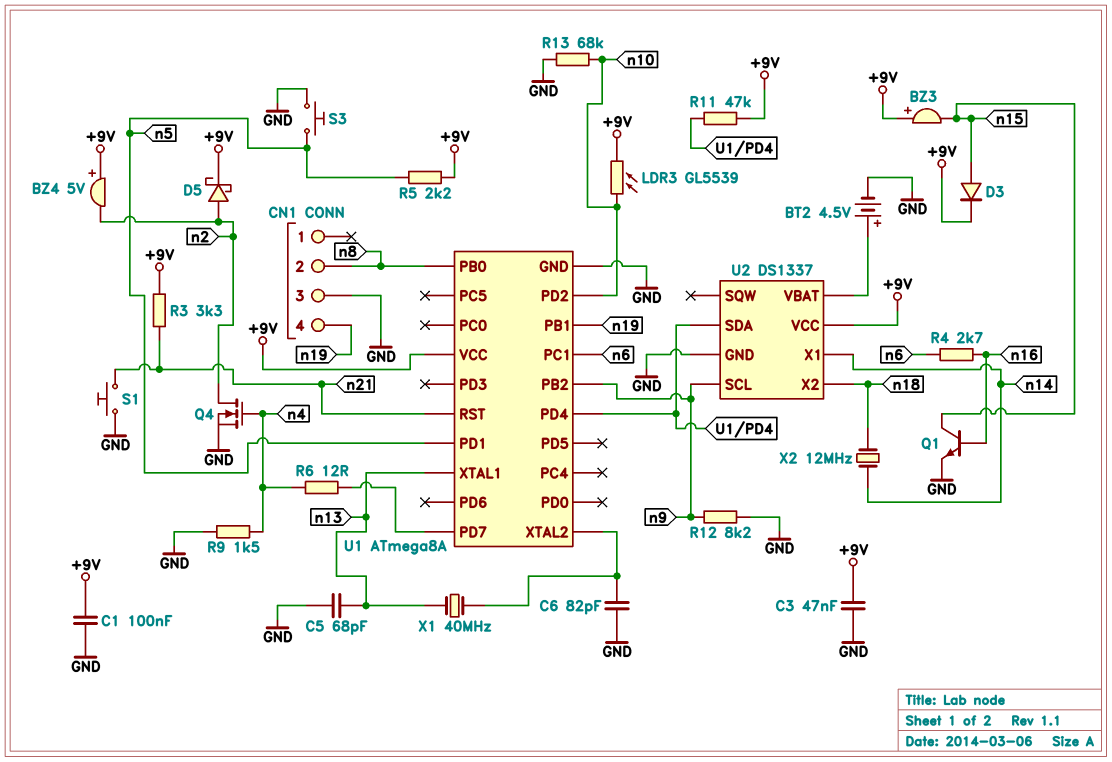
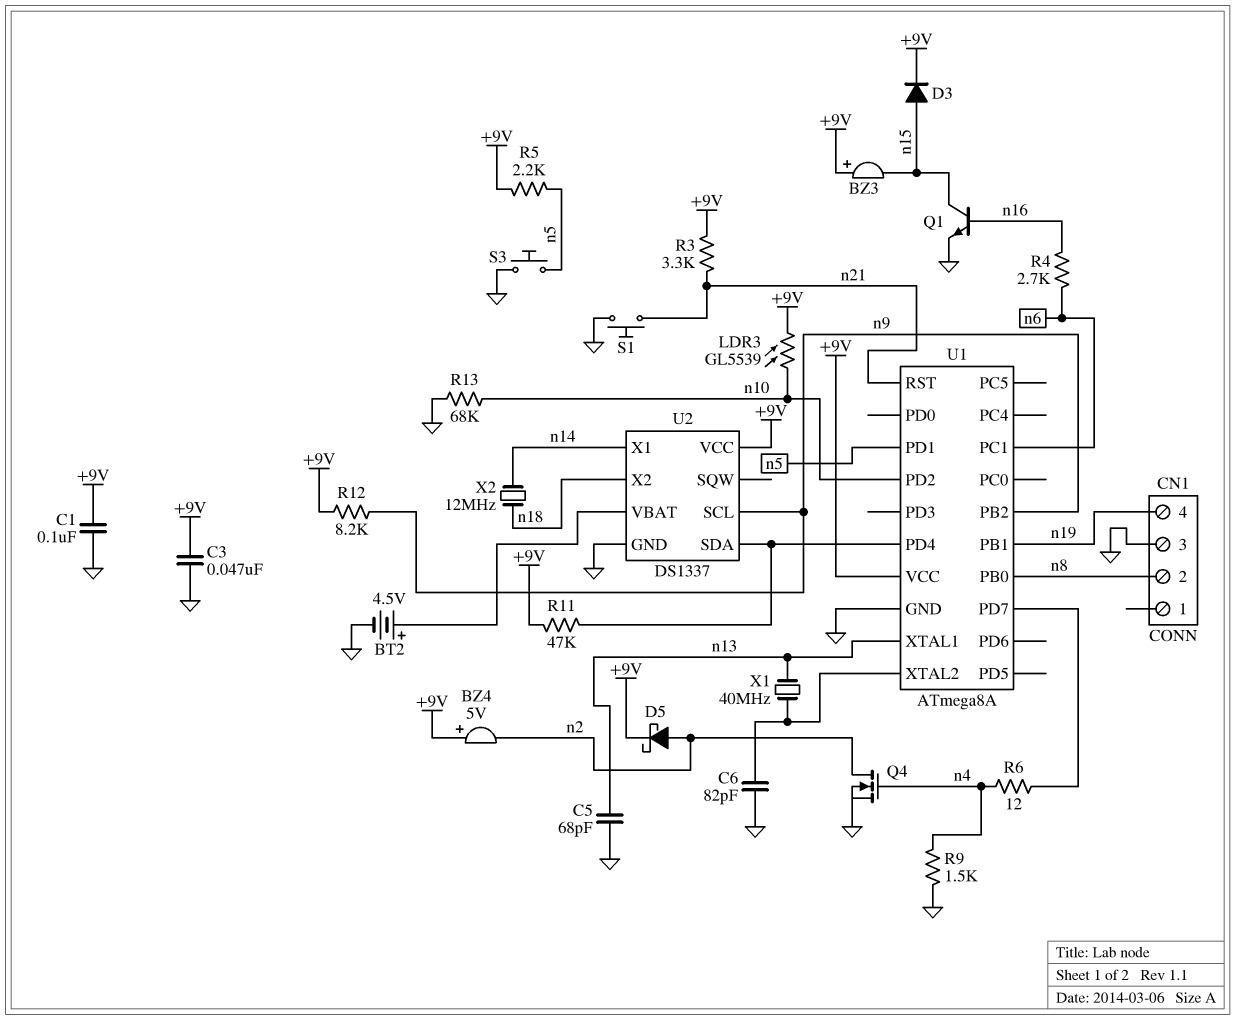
R12: 8.2k (GND, n9) -> 8.2k (+9V, n9)

